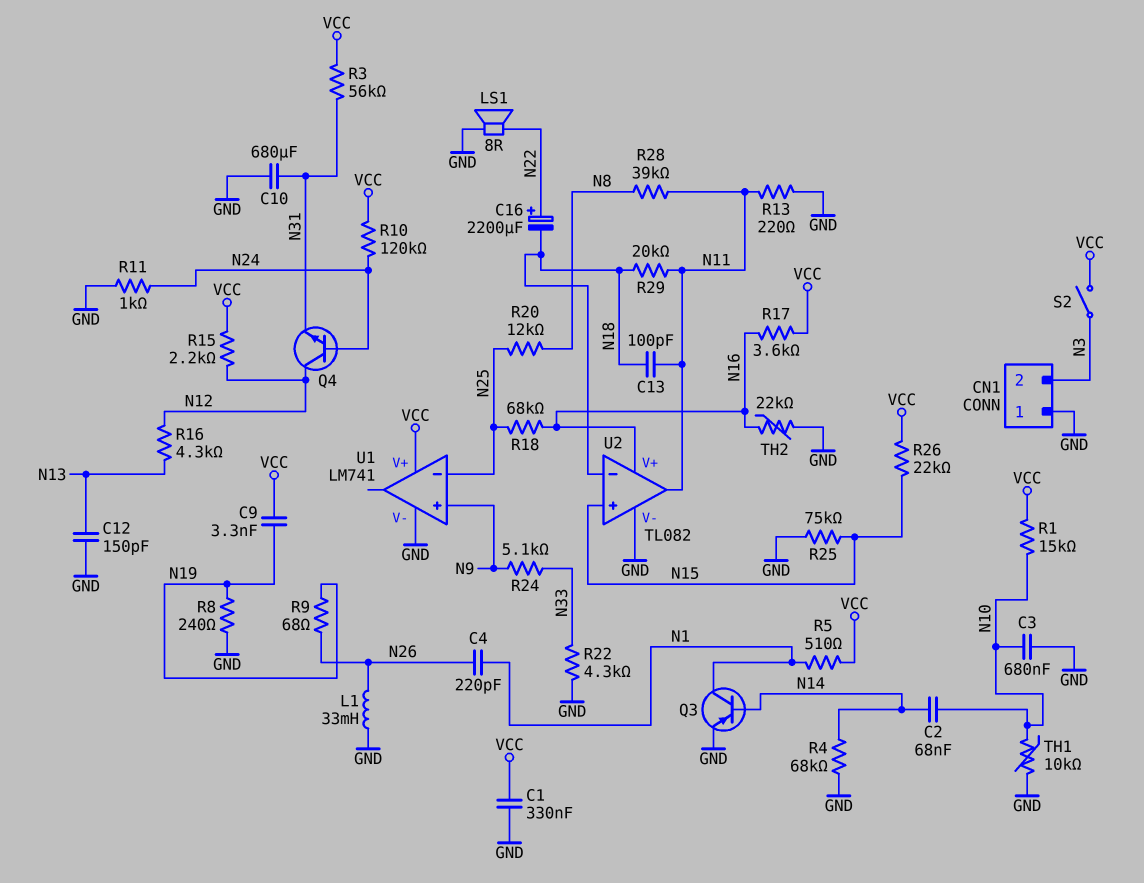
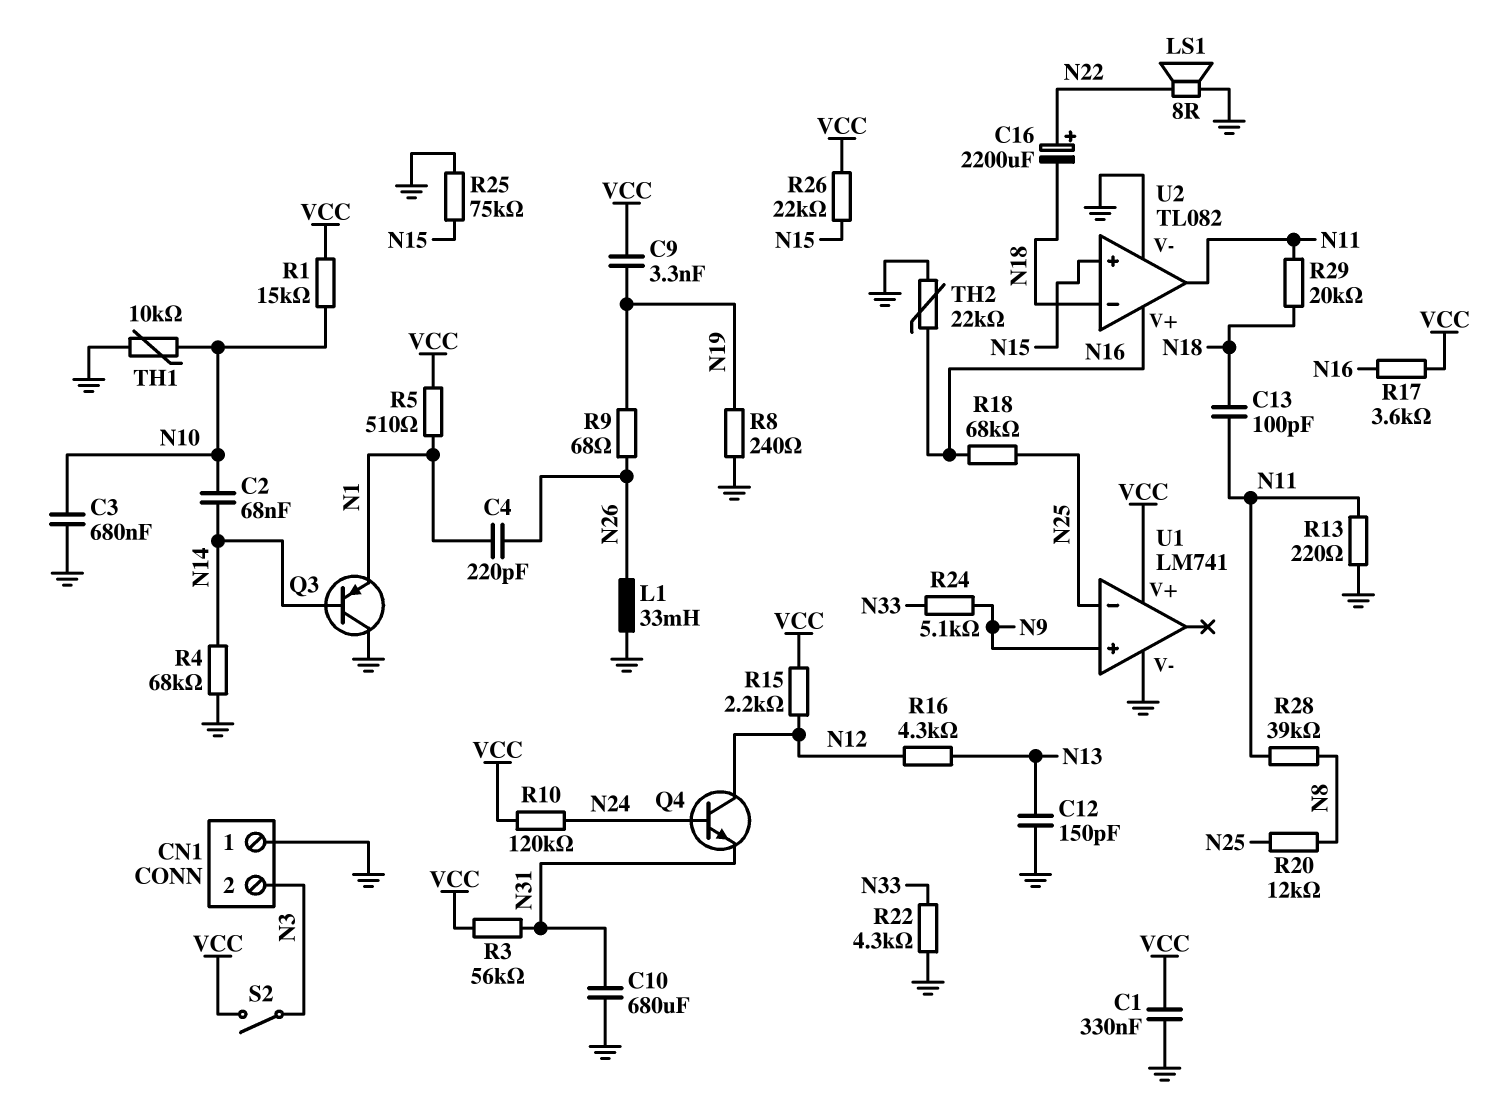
Q3: PNP (B N14, C N1, E GND) -> PNP (B N14, C GND, E N1)
R11: 1k (GND, N24) -> none

